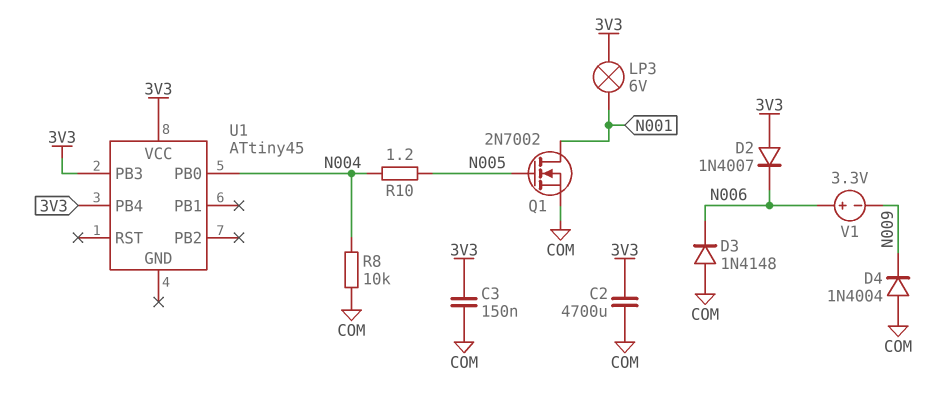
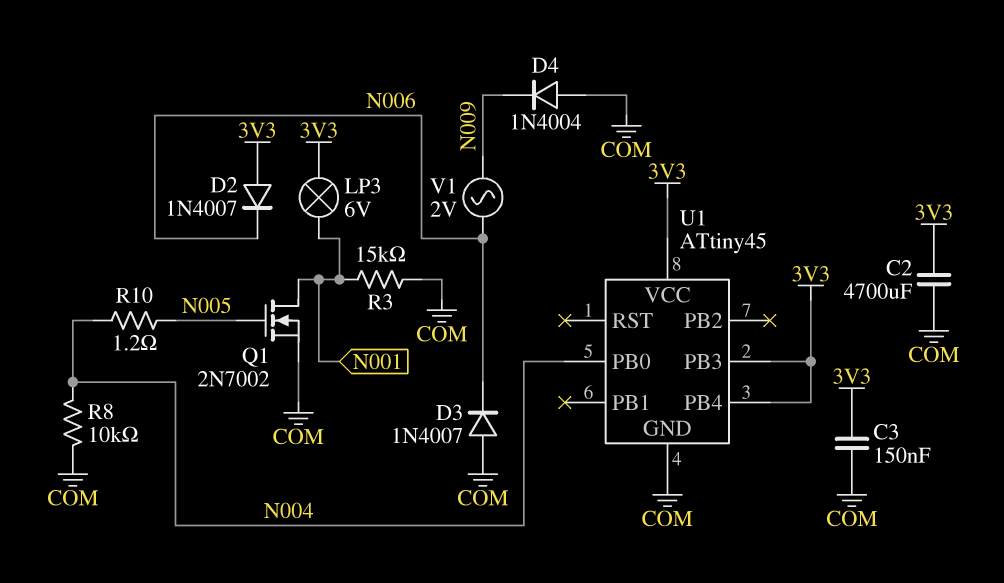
D3: diode 1N4148 (A COM, K N006) -> diode 1N4007 (A COM, K N006)
R3: none -> 15k (COM, N001)
U1 pin GND: none -> COM
V1: 3.3V (plus N006, minus N009) -> AC 2V (N006, N009)

